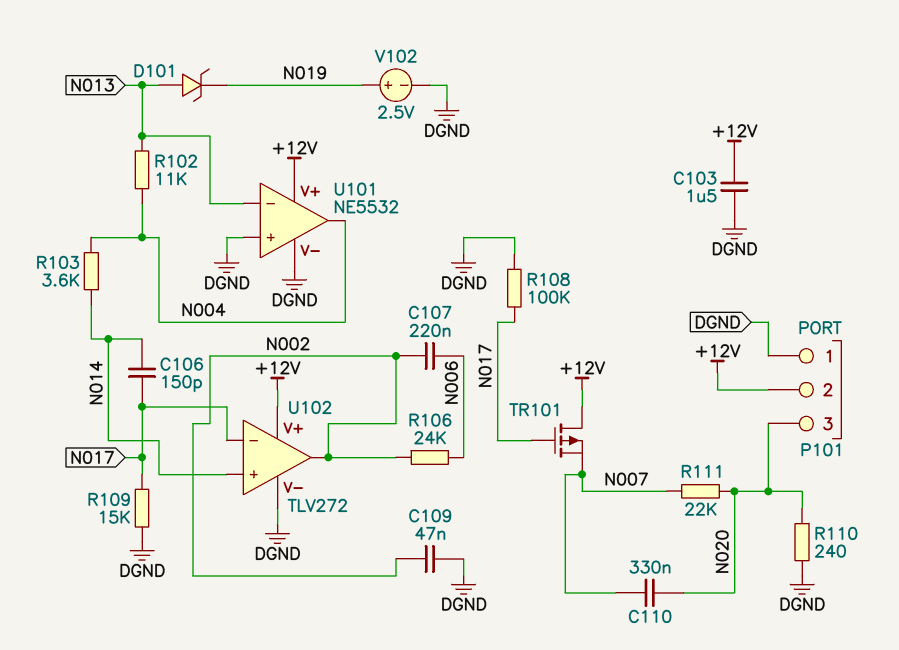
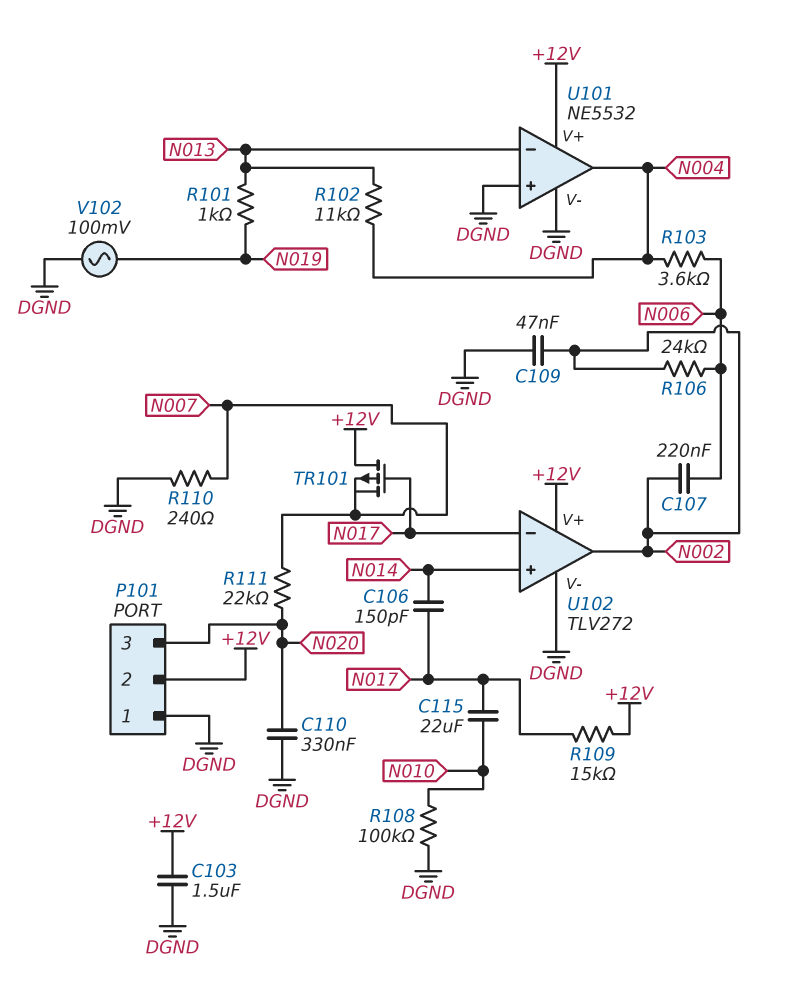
C110: 330nF (N007, N020) -> 330nF (DGND, N020)
C115: none -> 22uF (N010, N017)
D101: zener (A N013, K N019) -> none
R101: none -> 1k (N013, N019)
R103: 3.6k (N004, N014) -> 3.6k (N004, N006)
R108: 100k (DGND, N017) -> 100k (DGND, N010)
R109: 15k (DGND, N017) -> 15k (+12V, N017)
R110: 240 (DGND, N020) -> 240 (DGND, N007)
V102: 2.5V (plus N019, minus DGND) -> AC 100mV (DGND, N019)

